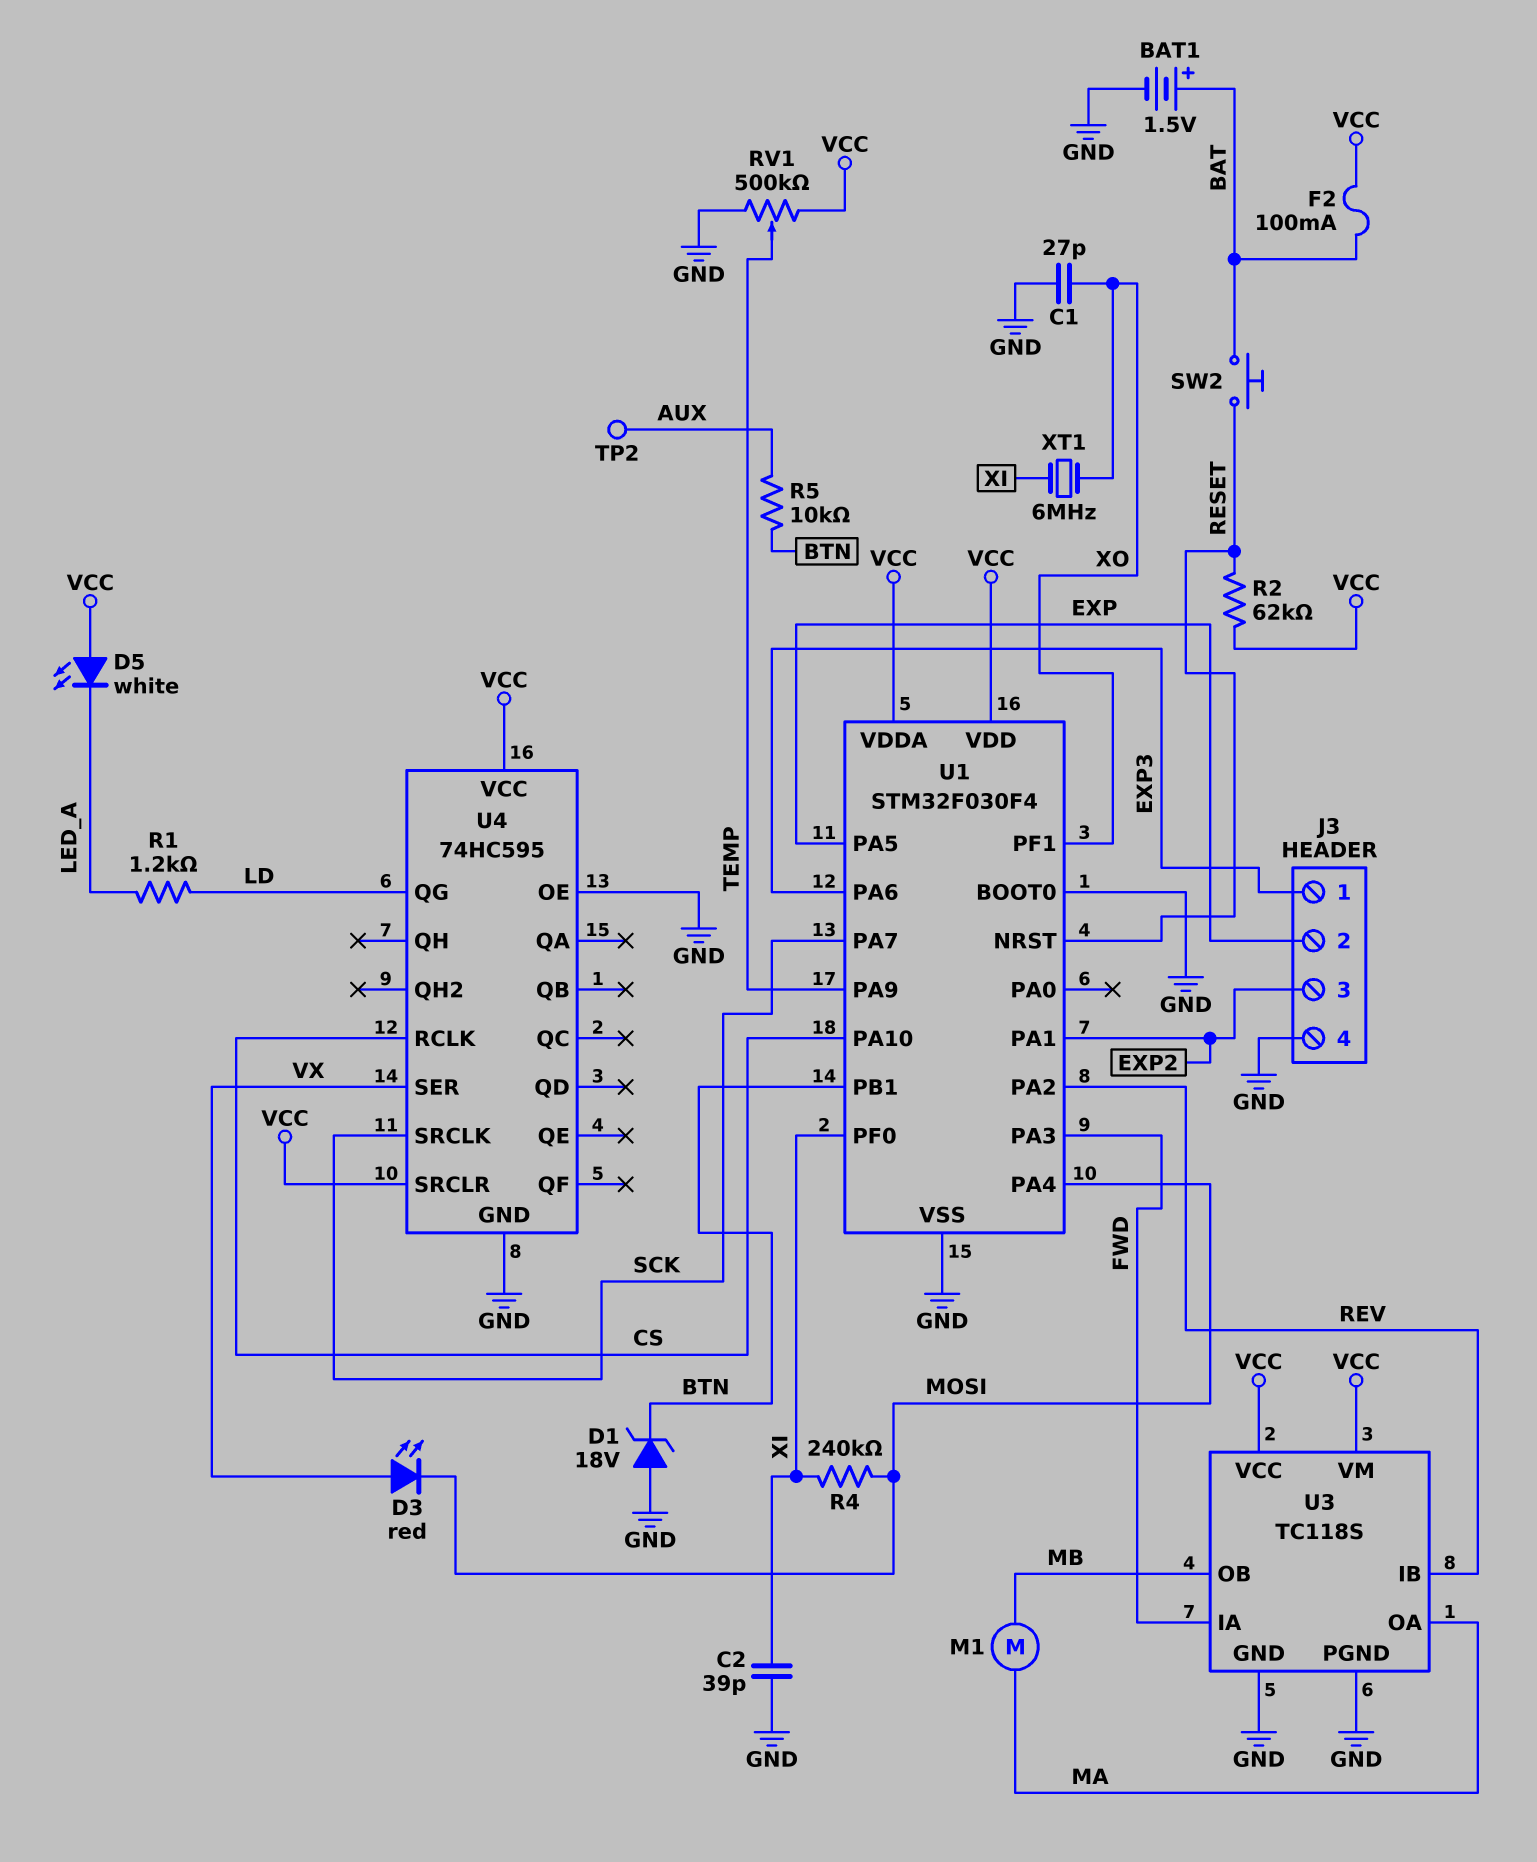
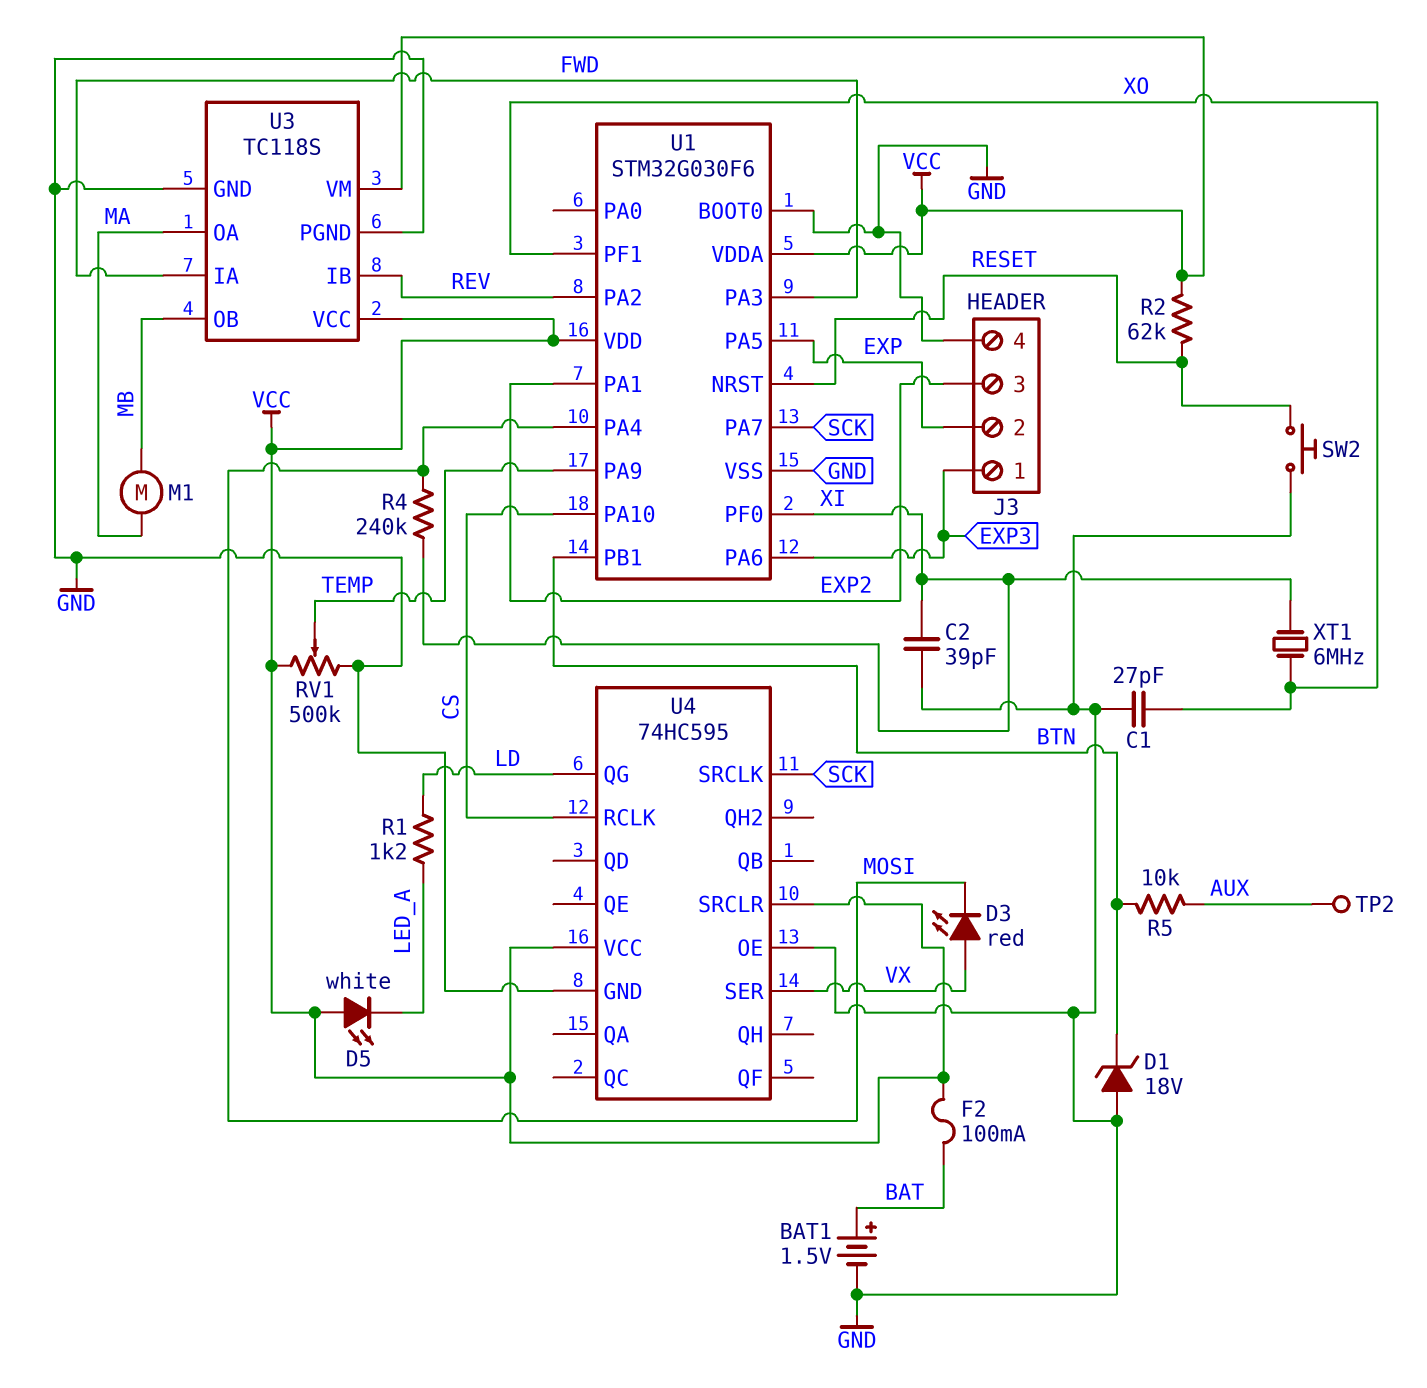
SW2: button (BAT, RESET) -> button (GND, RESET)
U1: STM32F030F4 -> STM32G030F6

